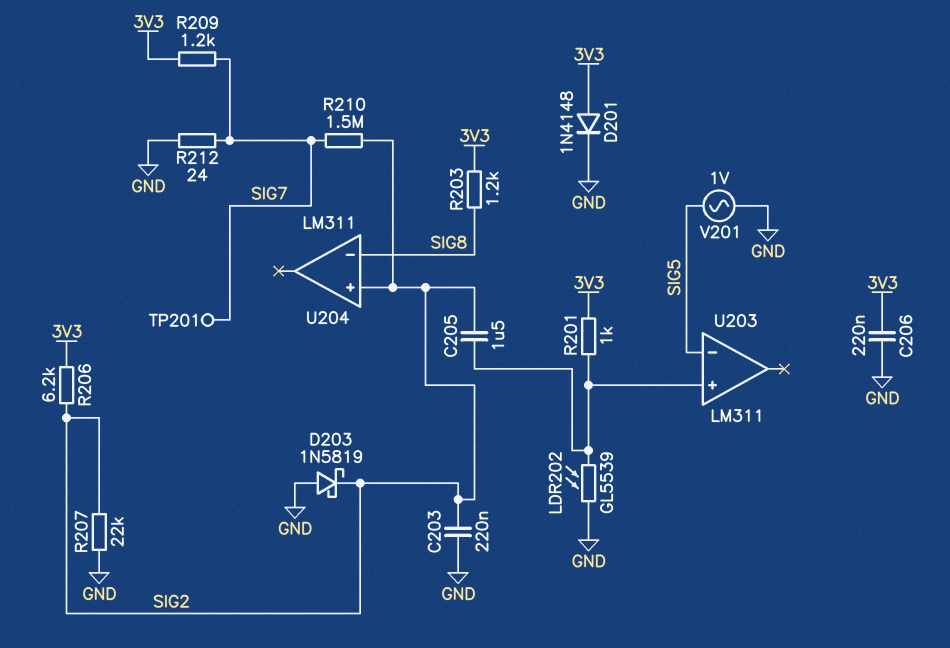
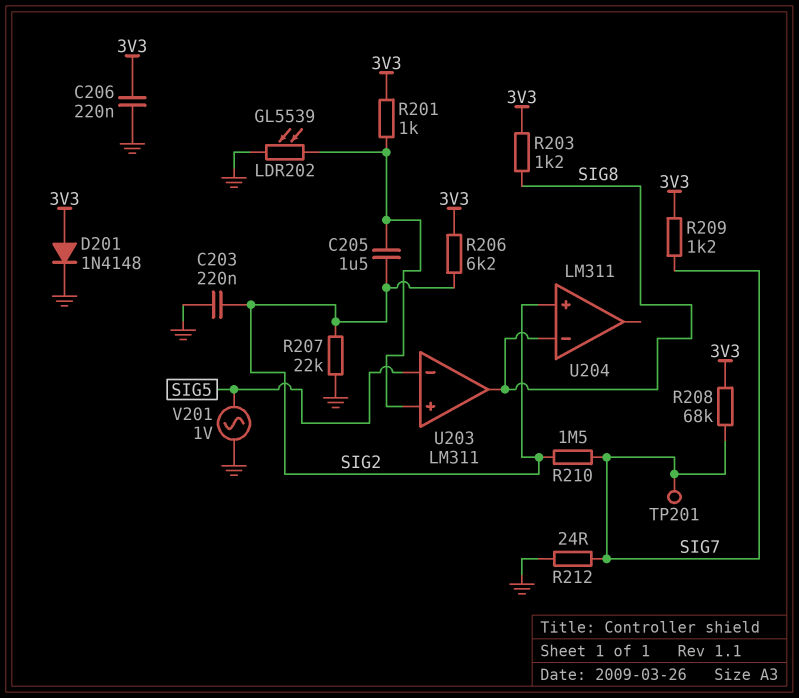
D203: schottky 1N5819 (A GND, K SIG2) -> none
R208: none -> 68k (3V3, SIG7)
U203 pin out: none -> SIG8

